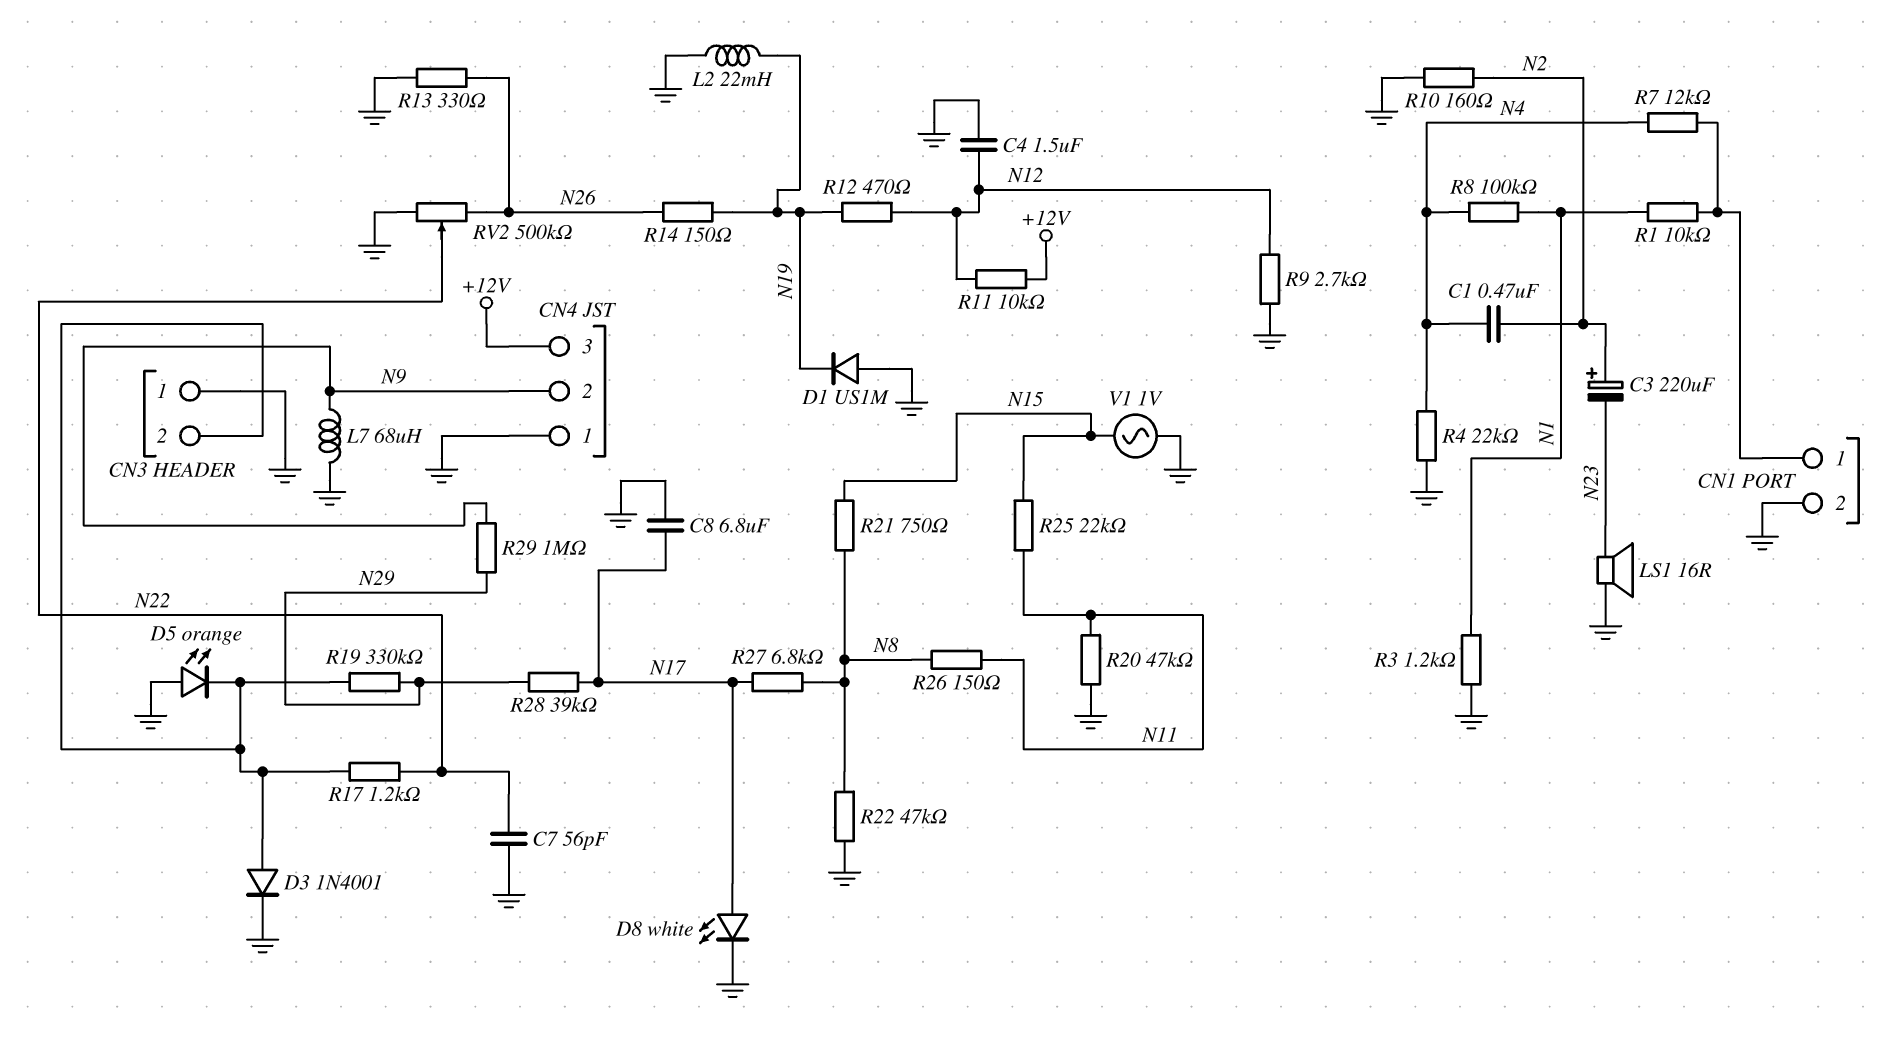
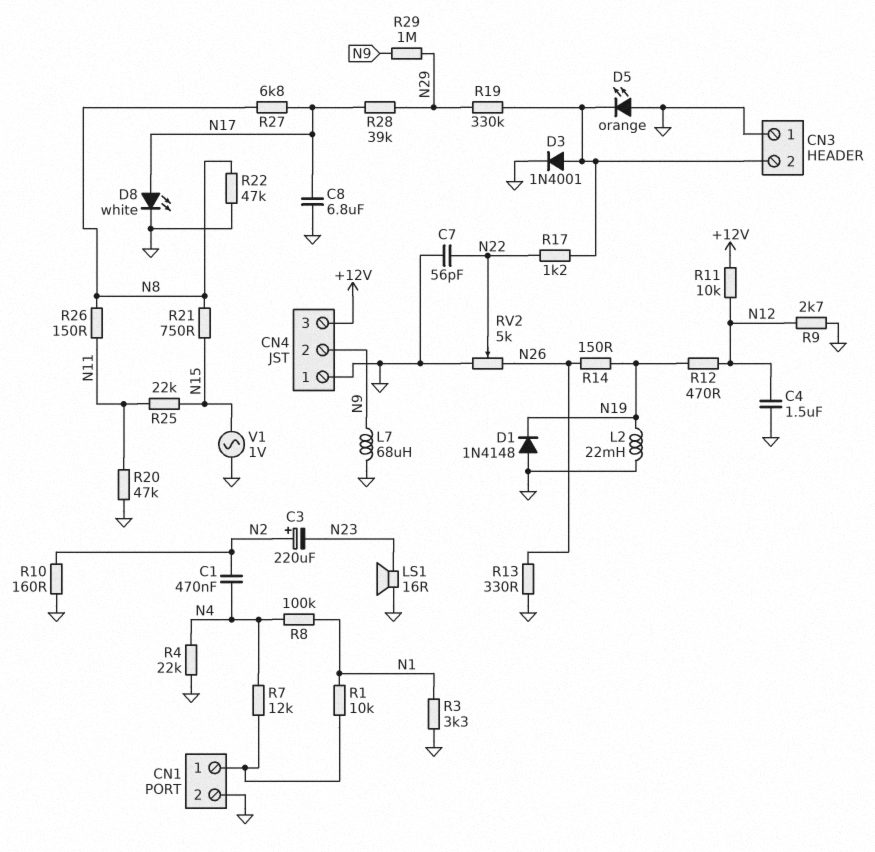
D1: diode US1M (A GND, K N19) -> diode 1N4148 (A GND, K N19)
R3: 1.2k (GND, N1) -> 3.3k (GND, N1)
RV2: 500k (GND, N26, wiper N22) -> 5k (GND, N26, wiper N22)

